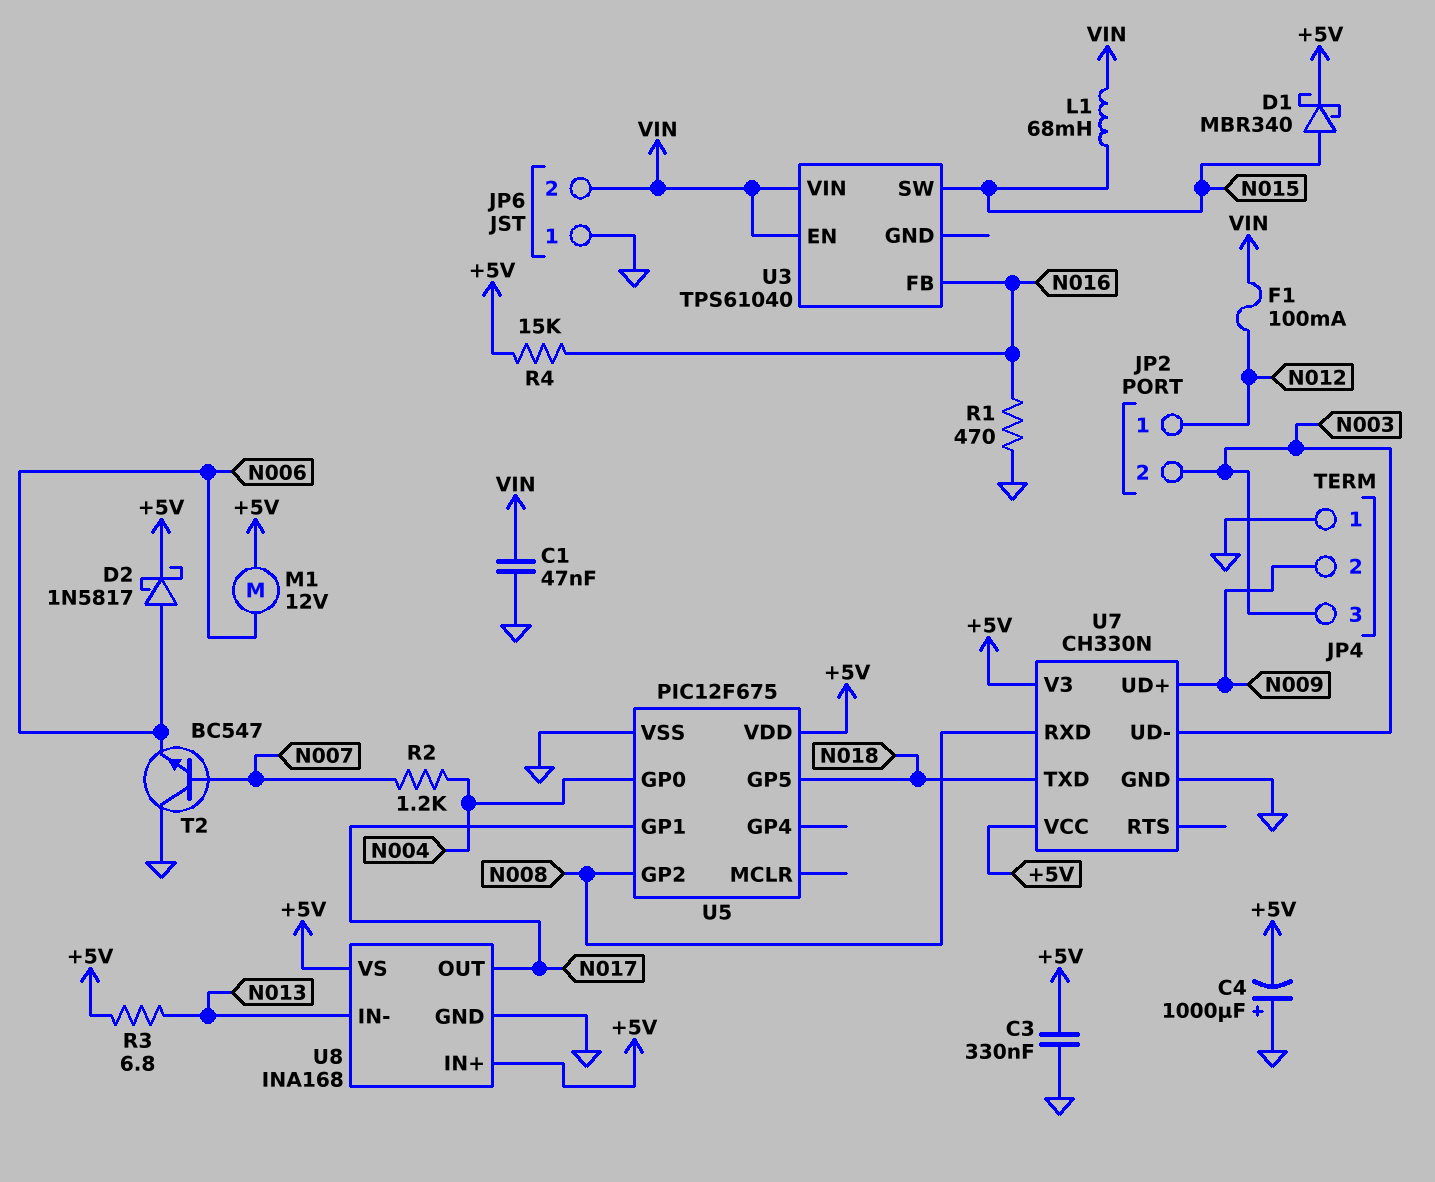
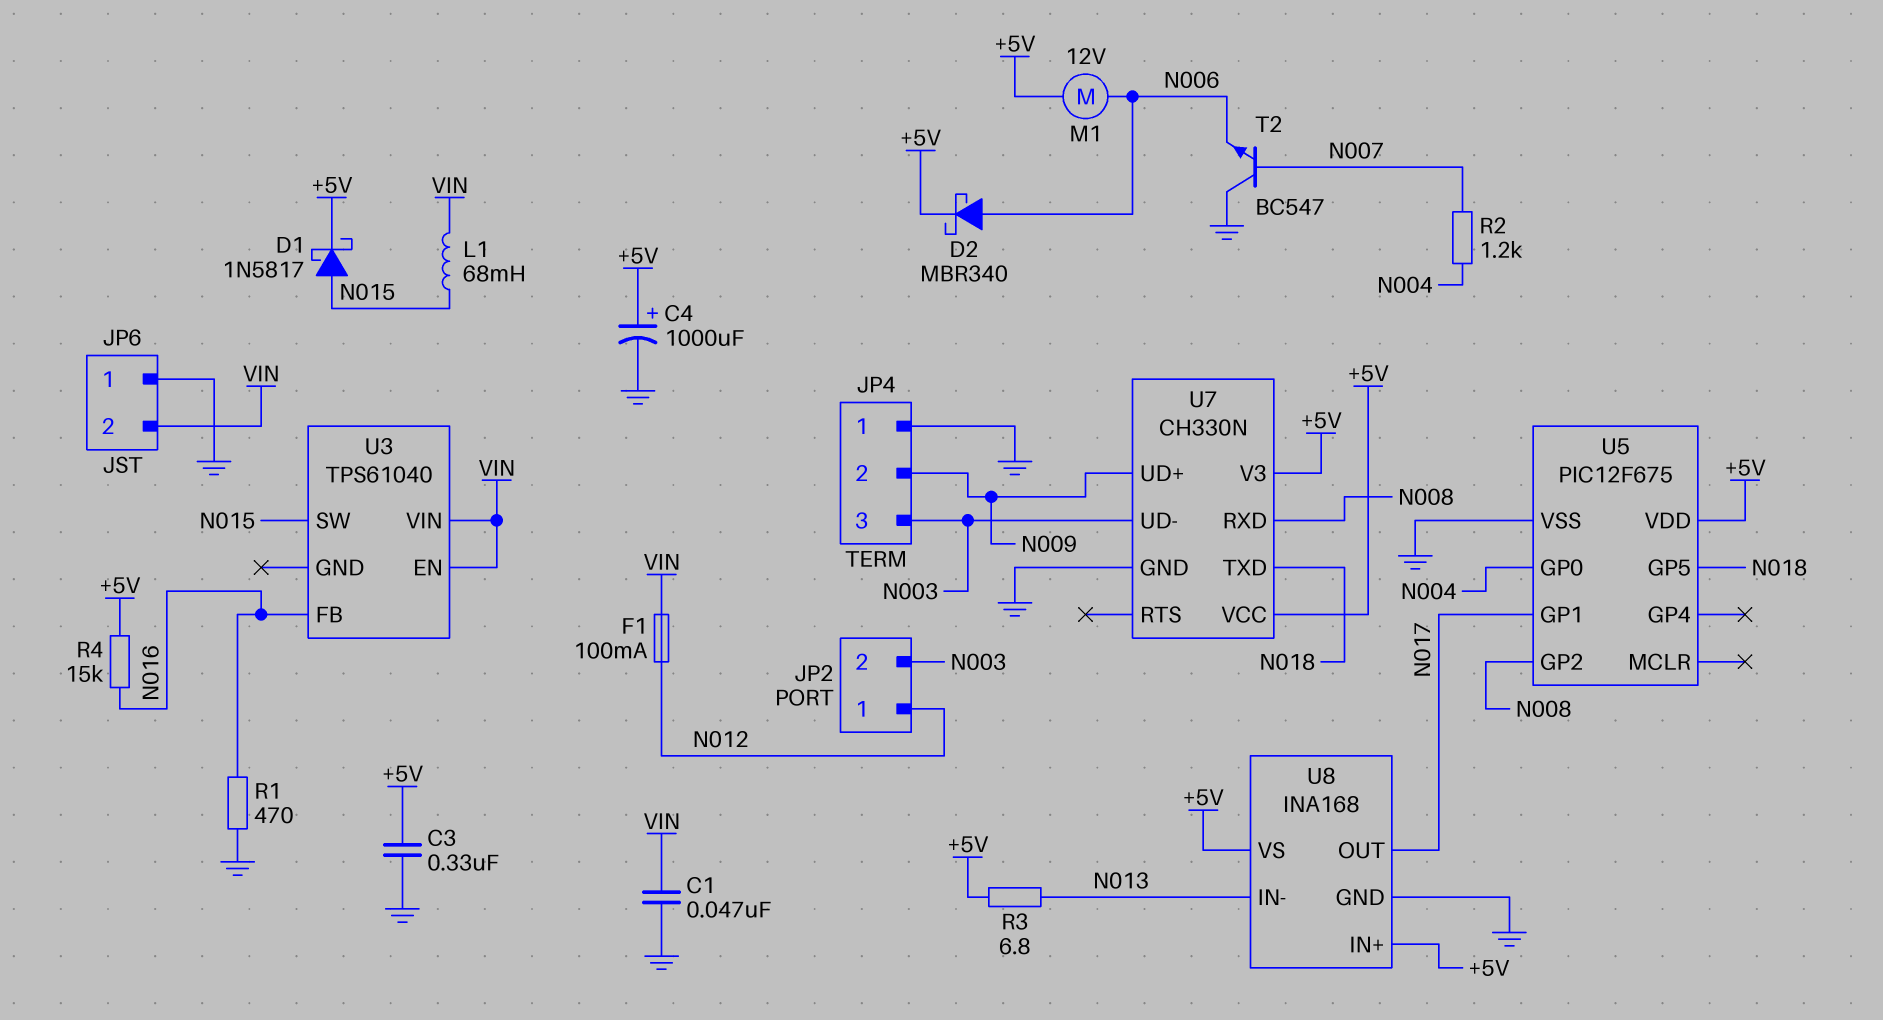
C4: 1000uF (plus GND, minus +5V) -> 1000uF (plus +5V, minus GND)
D1: schottky MBR340 (A N015, K +5V) -> schottky 1N5817 (A N015, K +5V)
D2: schottky 1N5817 (A N006, K +5V) -> schottky MBR340 (A N006, K +5V)

